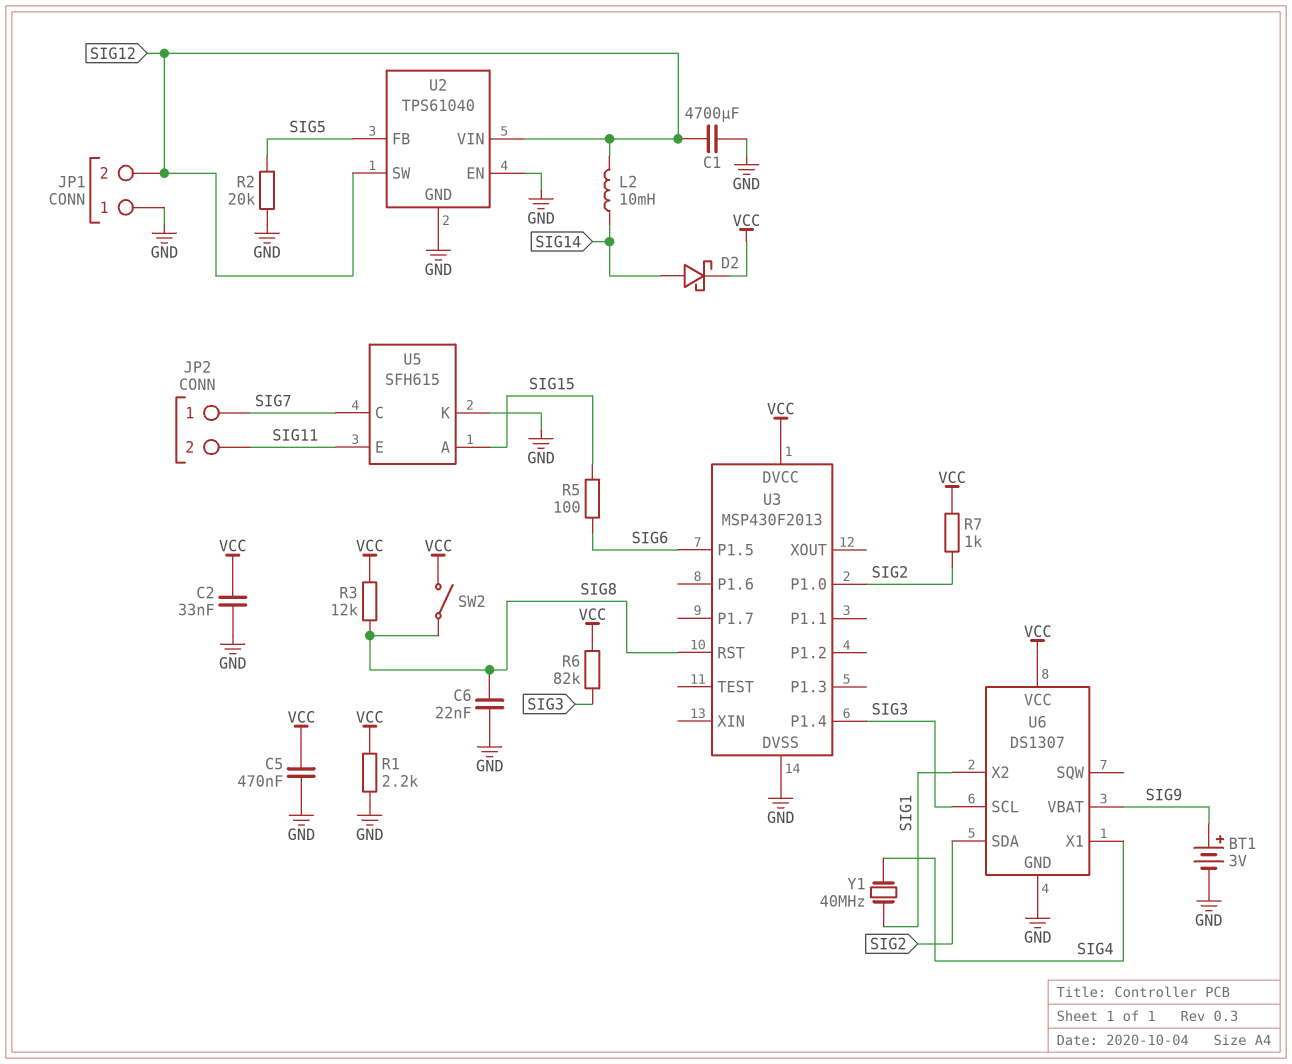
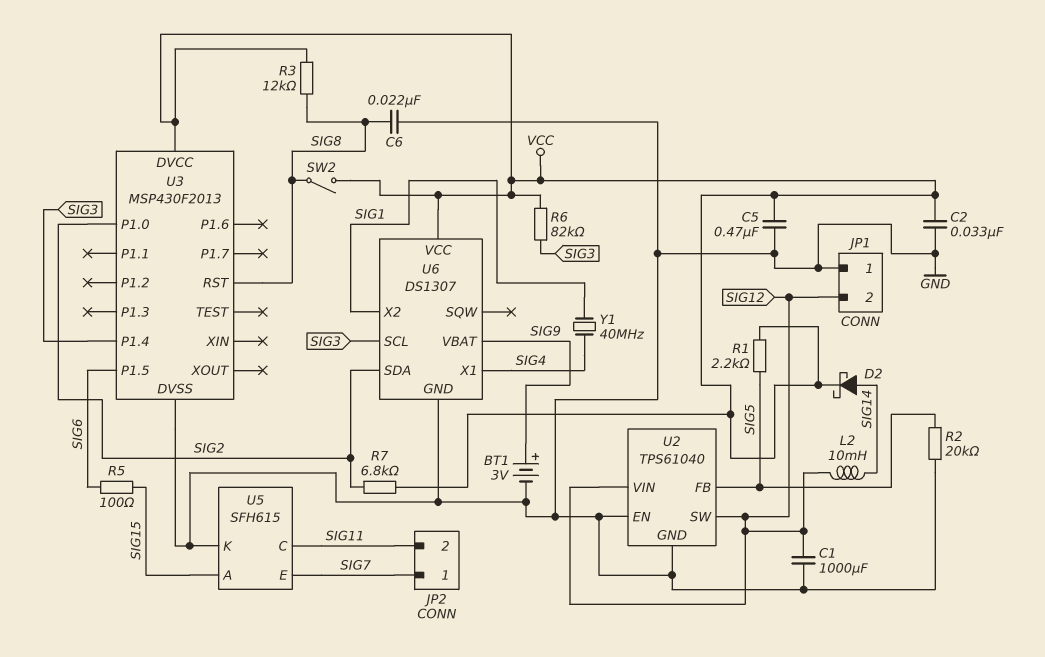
C1: 4700uF (GND, SIG12) -> 1000uF (GND, SIG12)
R1: 2.2k (GND, VCC) -> 2.2k (SIG5, VCC)
R7: 1k (SIG2, VCC) -> 6.8k (SIG2, VCC)
U5 pin C: SIG7 -> SIG11
U5 pin E: SIG11 -> SIG7

